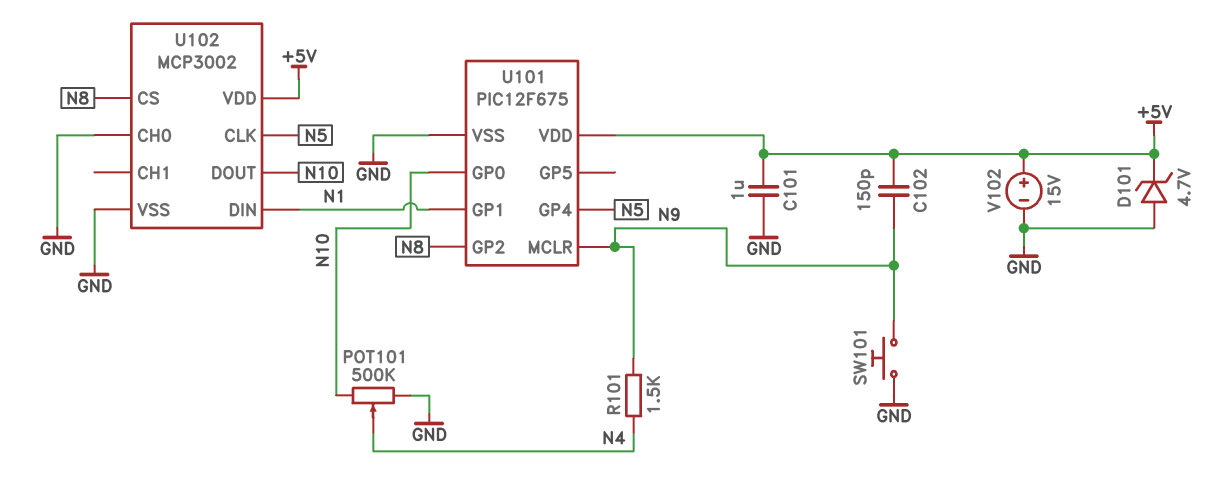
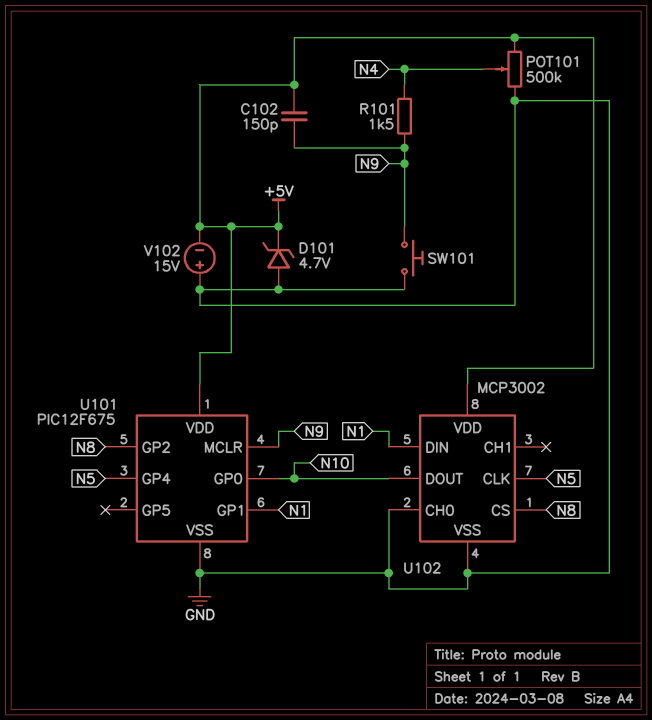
C101: 1uF (+5V, GND) -> none
POT101: 500k (GND, N10, wiper N4) -> 500k (+5V, GND, wiper N4)
V102: 15V (plus +5V, minus GND) -> 15V (plus GND, minus +5V)

